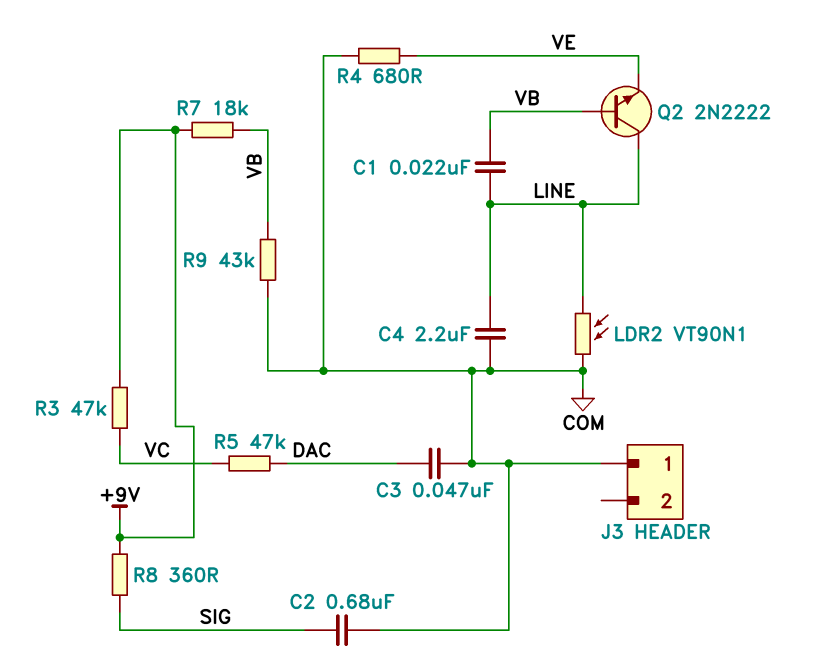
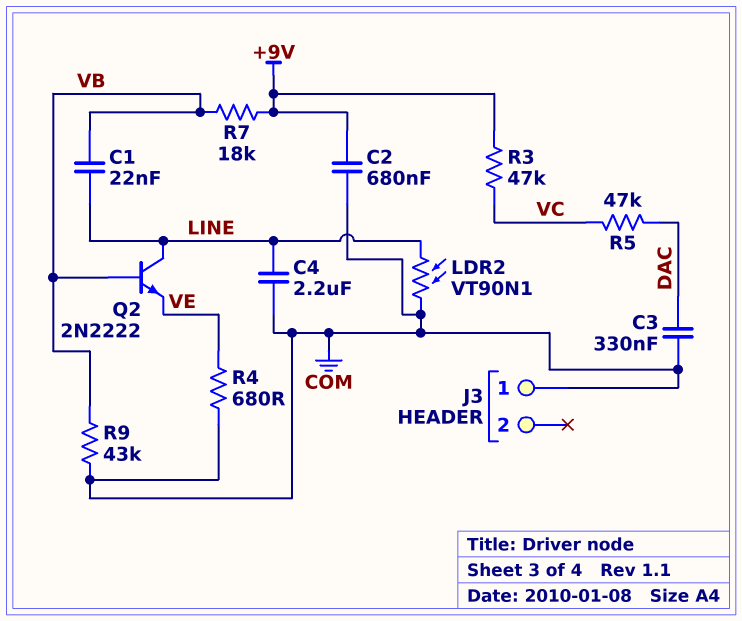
C2: 680nF (COM, SIG) -> 680nF (+9V, COM)
C3: 47nF (COM, DAC) -> 330nF (COM, DAC)
R8: 360 (+9V, SIG) -> none

